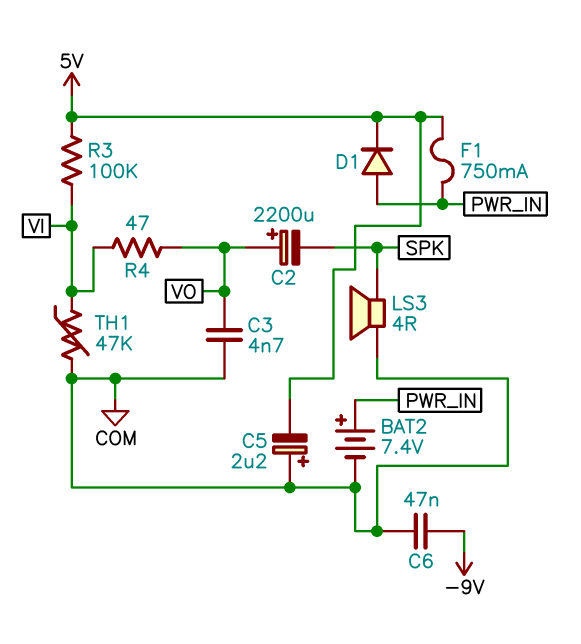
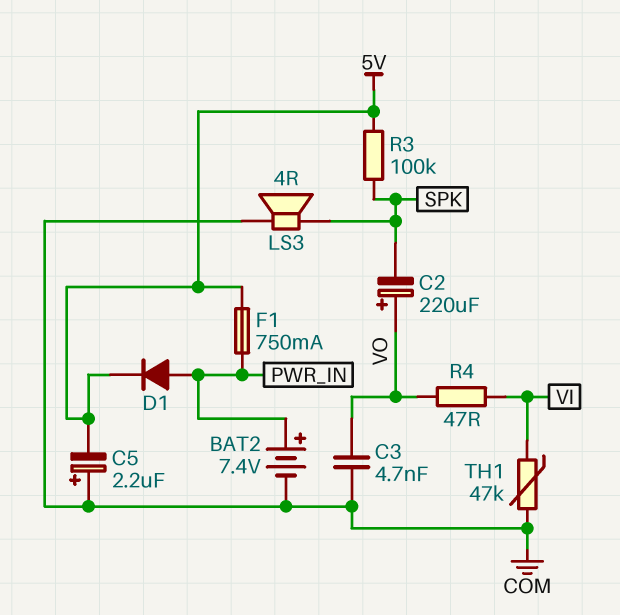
C2: 2200uF (plus VO, minus SPK) -> 220uF (plus VO, minus SPK)
C6: 47nF (-9V, COM) -> none
R3: 100k (5V, VI) -> 100k (5V, SPK)

